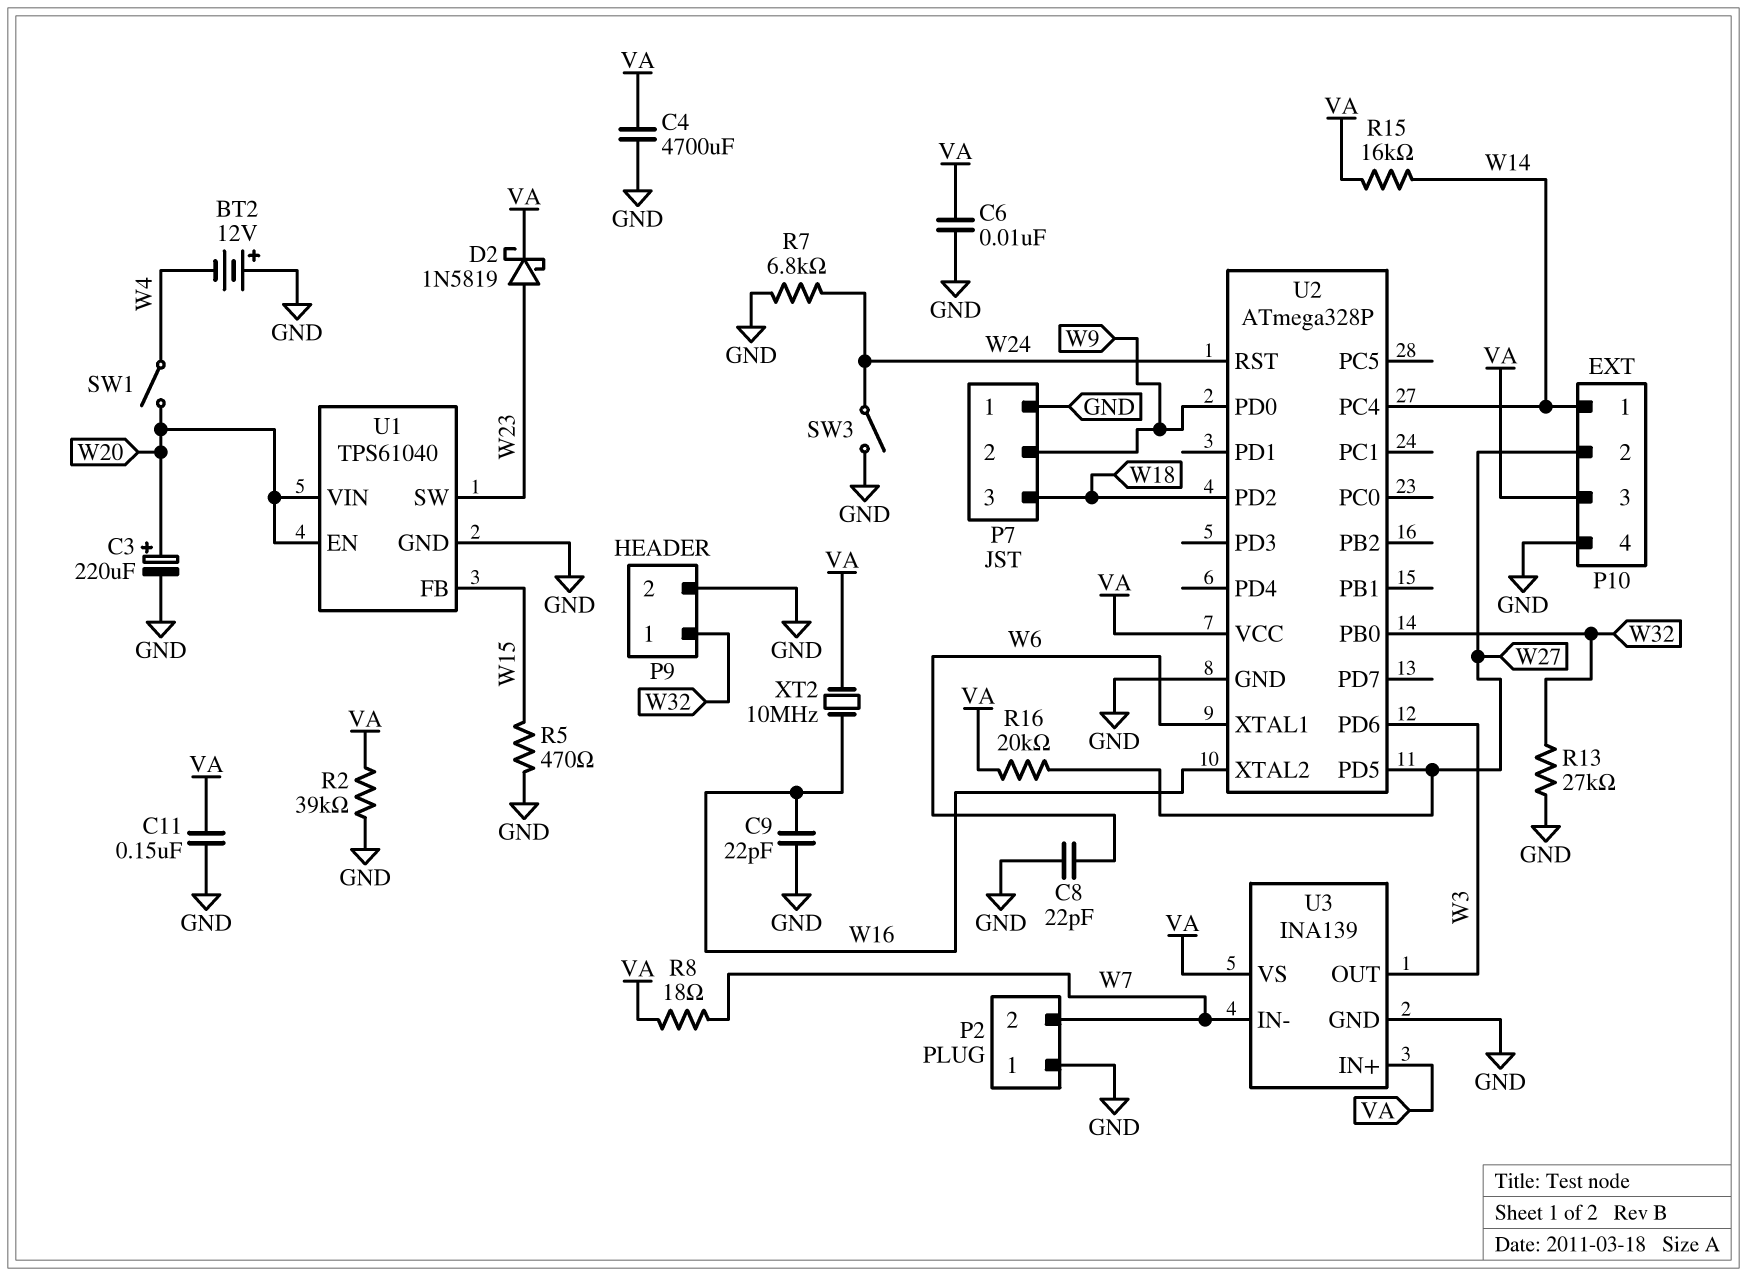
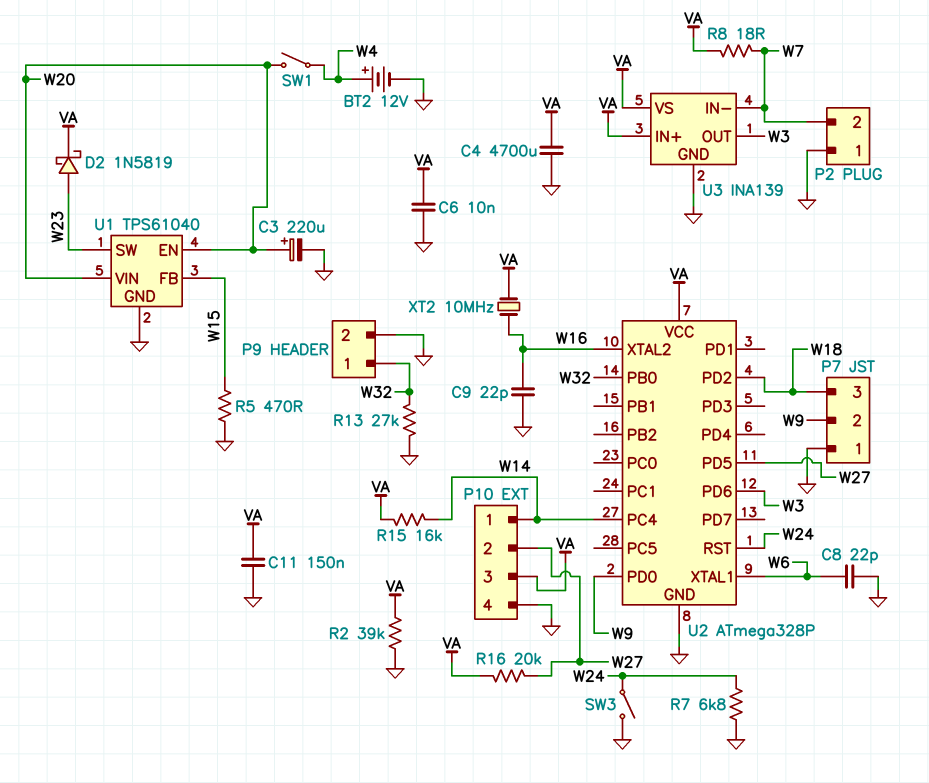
BT2: 12V (plus GND, minus W4) -> 12V (plus W4, minus GND)

